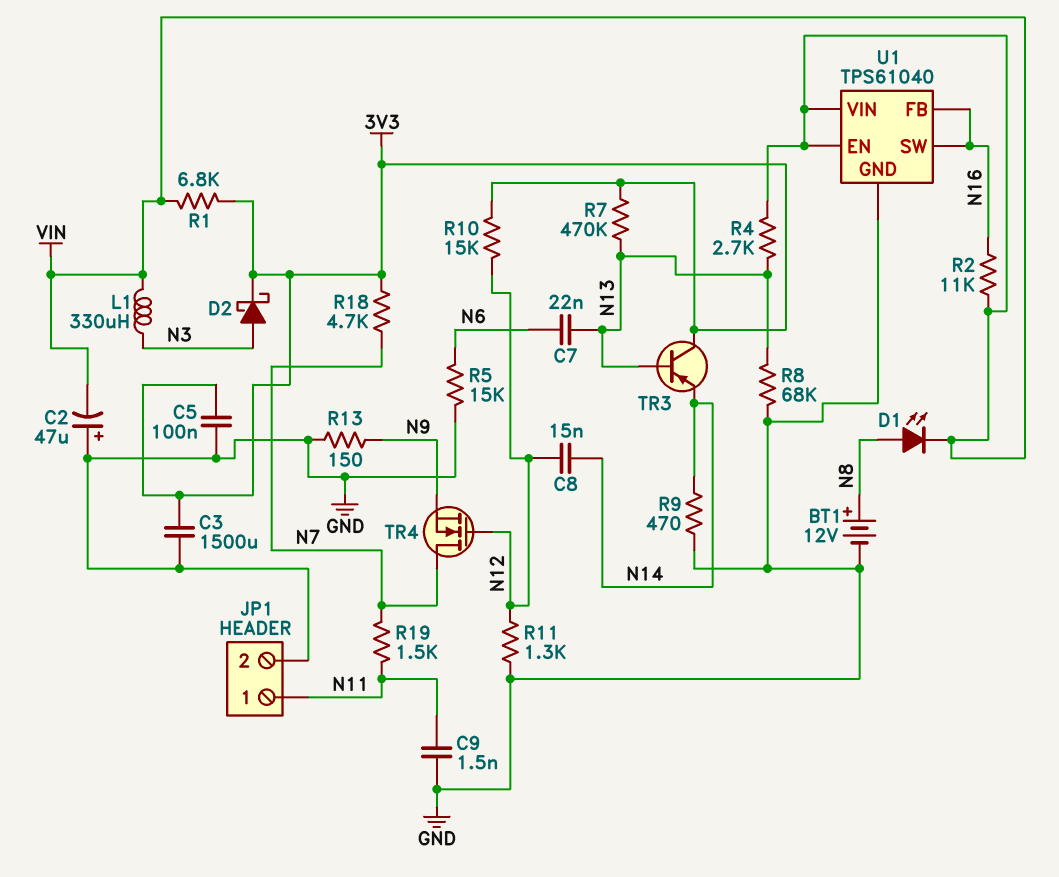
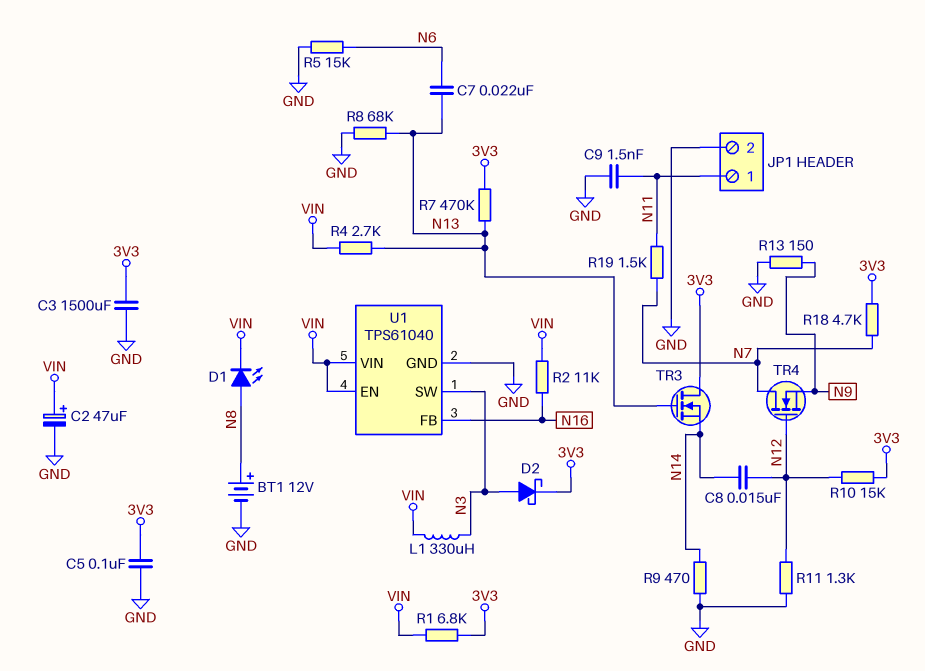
C2: 47uF (plus GND, minus VIN) -> 47uF (plus VIN, minus GND)
TR3: PNP (B N13, C 3V3, E N14) -> NMOS (G N13, D 3V3, S N14)
U1 pin SW: N16 -> N3

